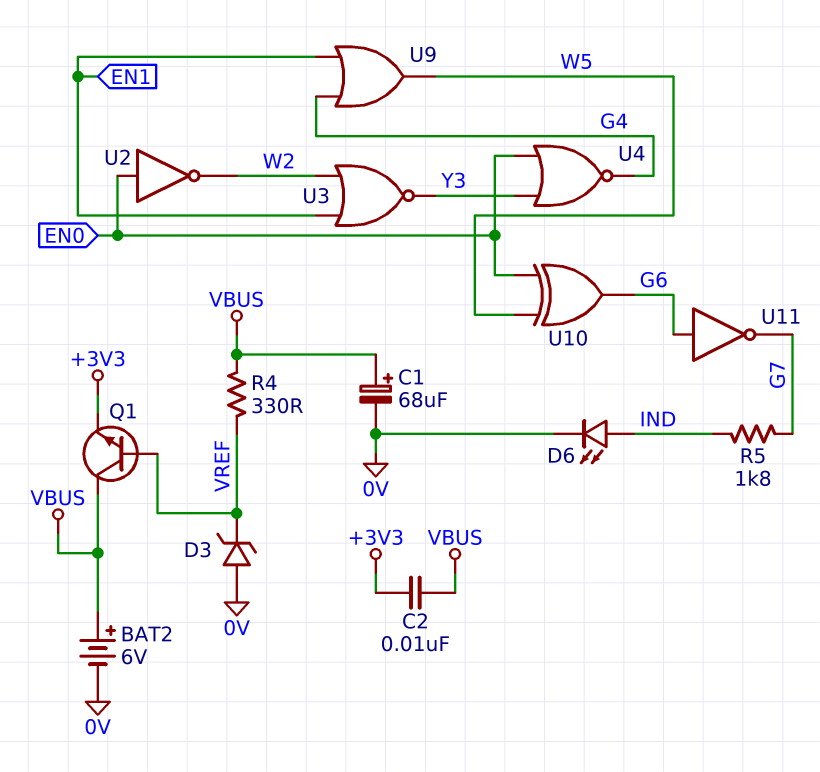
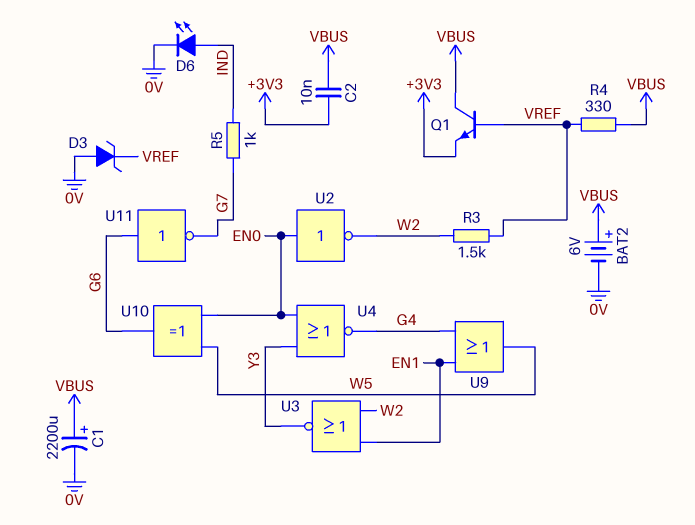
C1: 68uF (plus VBUS, minus 0V) -> 2200uF (plus VBUS, minus 0V)
R3: none -> 1.5k (VREF, W2)
R5: 1.8k (G7, IND) -> 1k (G7, IND)

